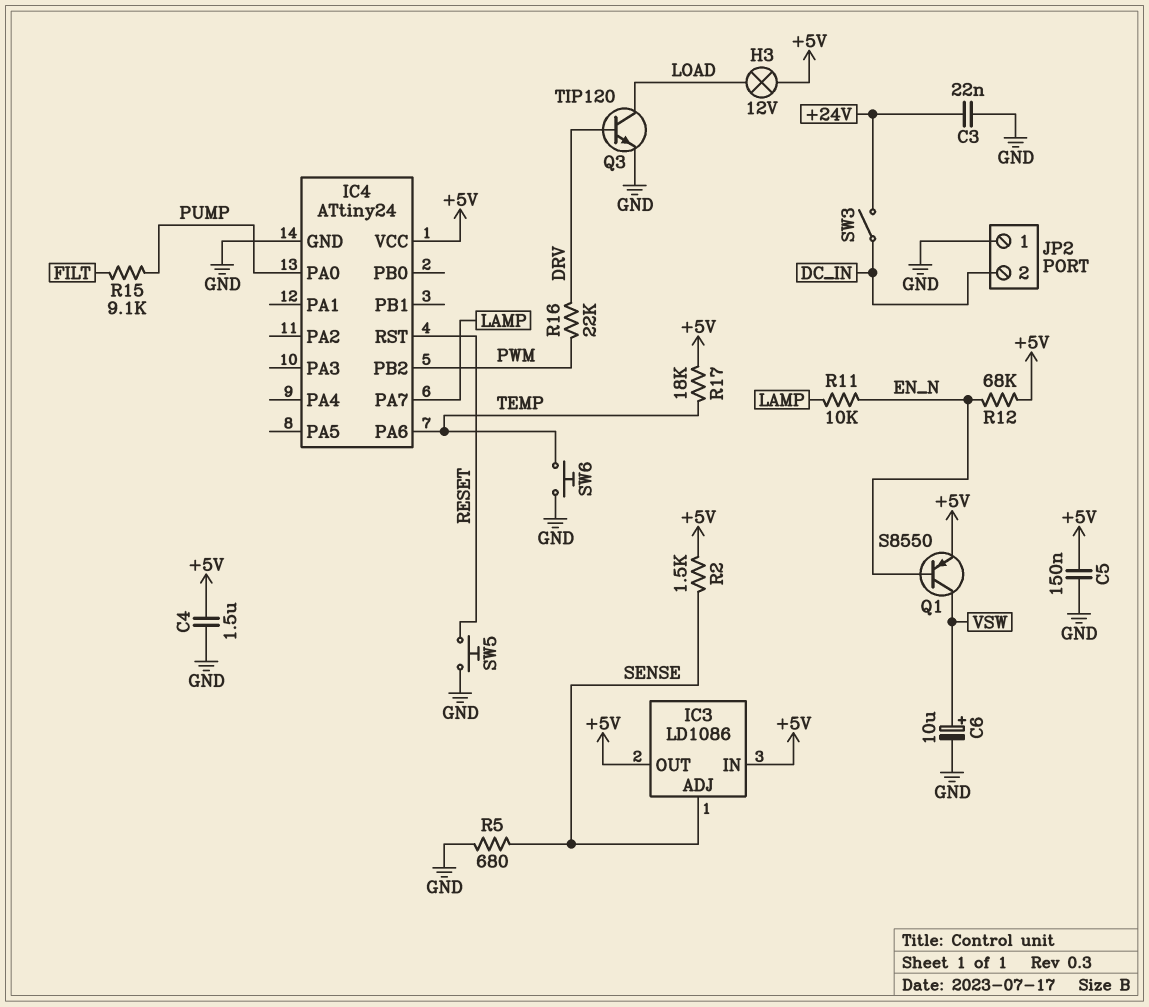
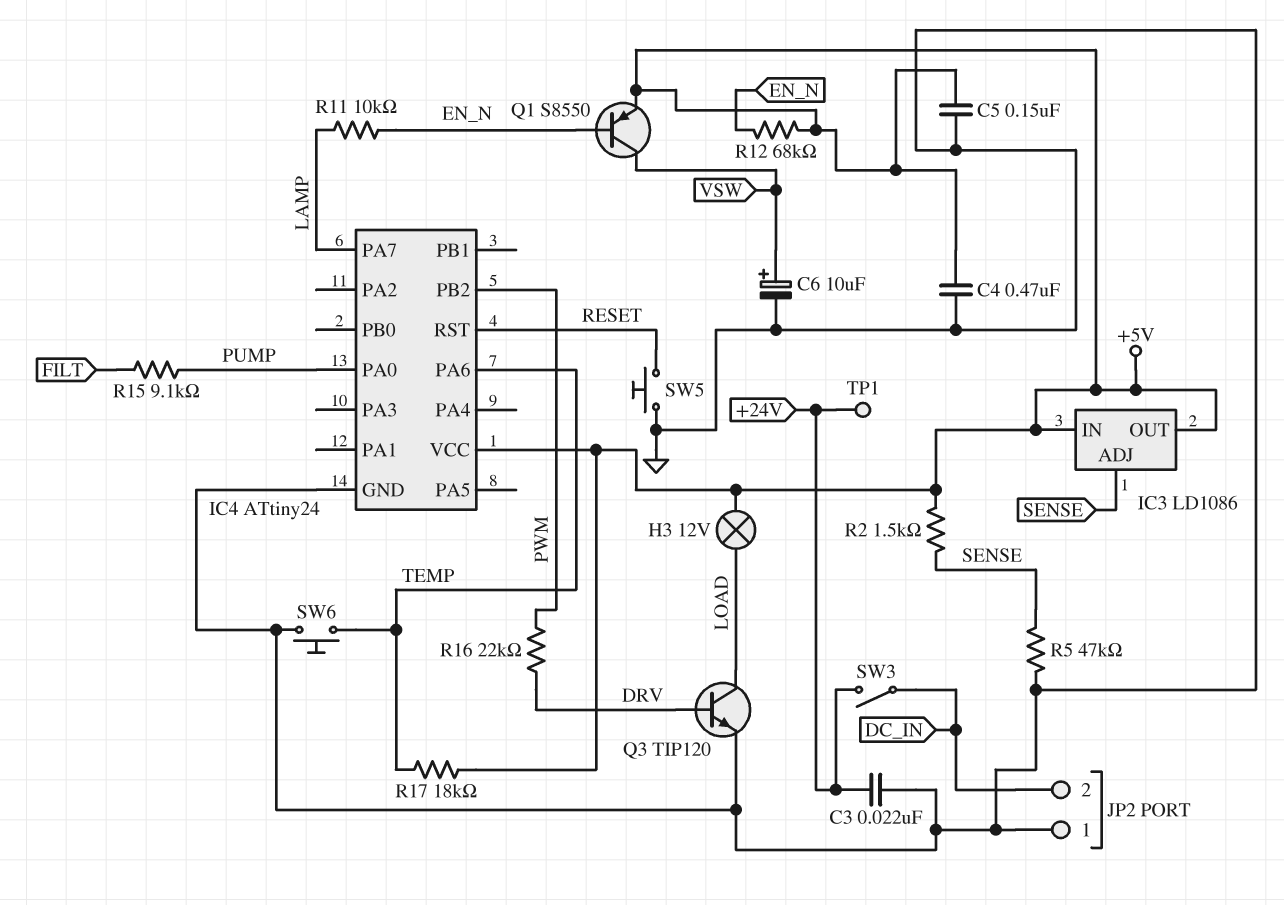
C4: 1.5uF (+5V, GND) -> 470nF (+5V, GND)
R5: 680 (GND, SENSE) -> 47k (GND, SENSE)
TP1: none -> test point (+24V)

